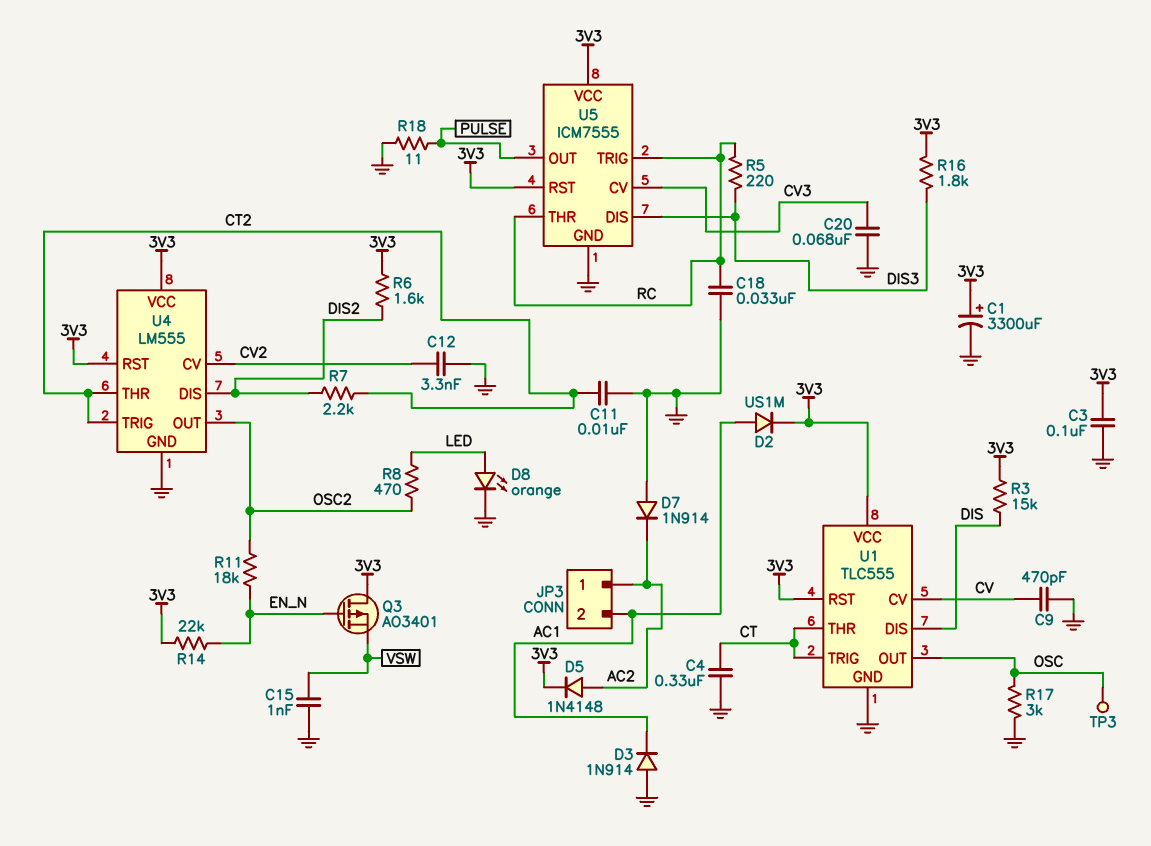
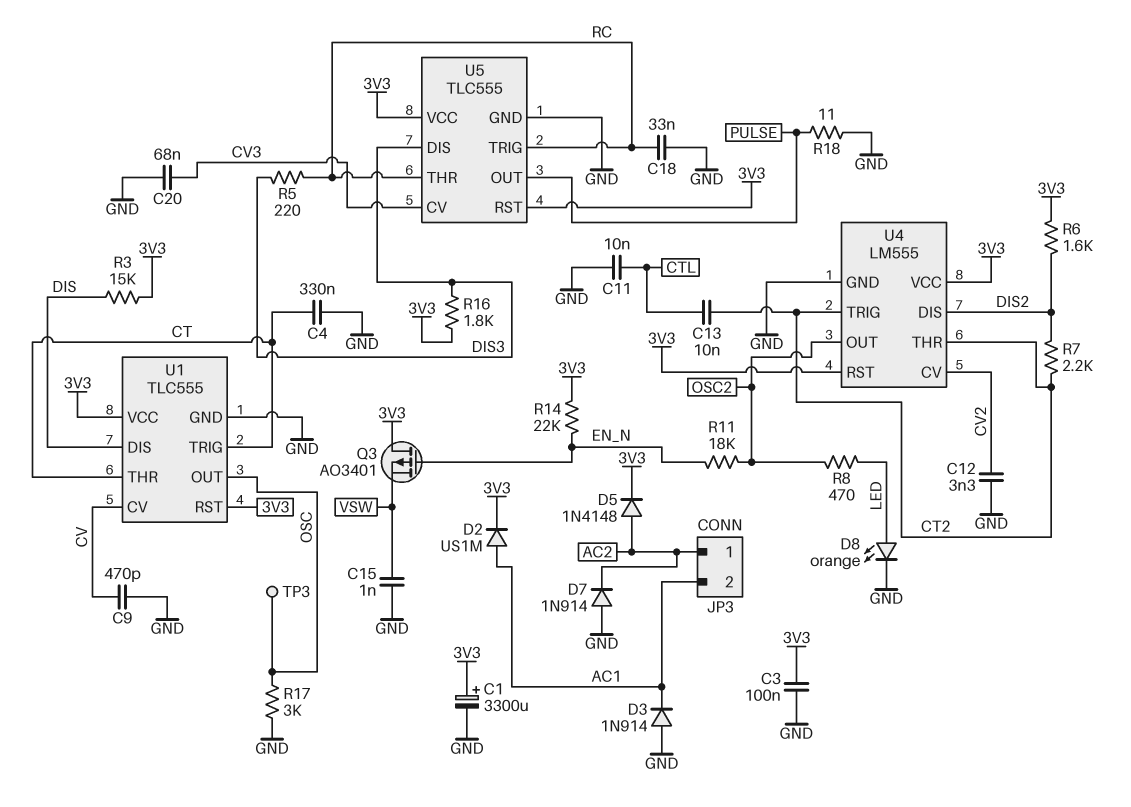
C11: 10nF (CT2, GND) -> 10nF (CTL, GND)
C13: none -> 10nF (CT2, CTL)
U5: ICM7555 -> TLC555

